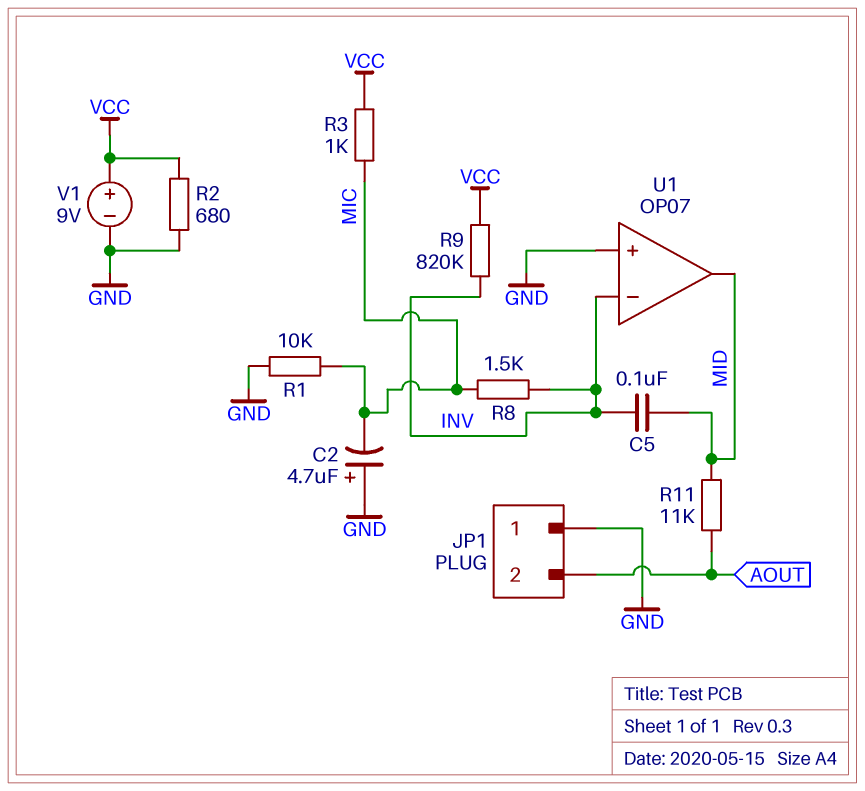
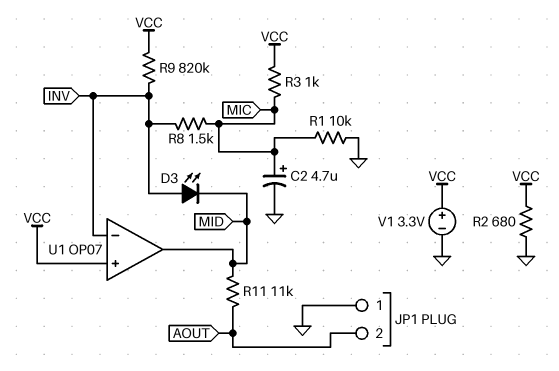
C2: 4.7uF (plus GND, minus MIC) -> 4.7uF (plus MIC, minus GND)
C5: 100nF (INV, MID) -> none
D3: none -> LED (A INV, K MID)
U1 pin in+: GND -> VCC
V1: 9V (plus VCC, minus GND) -> 3.3V (plus VCC, minus GND)

